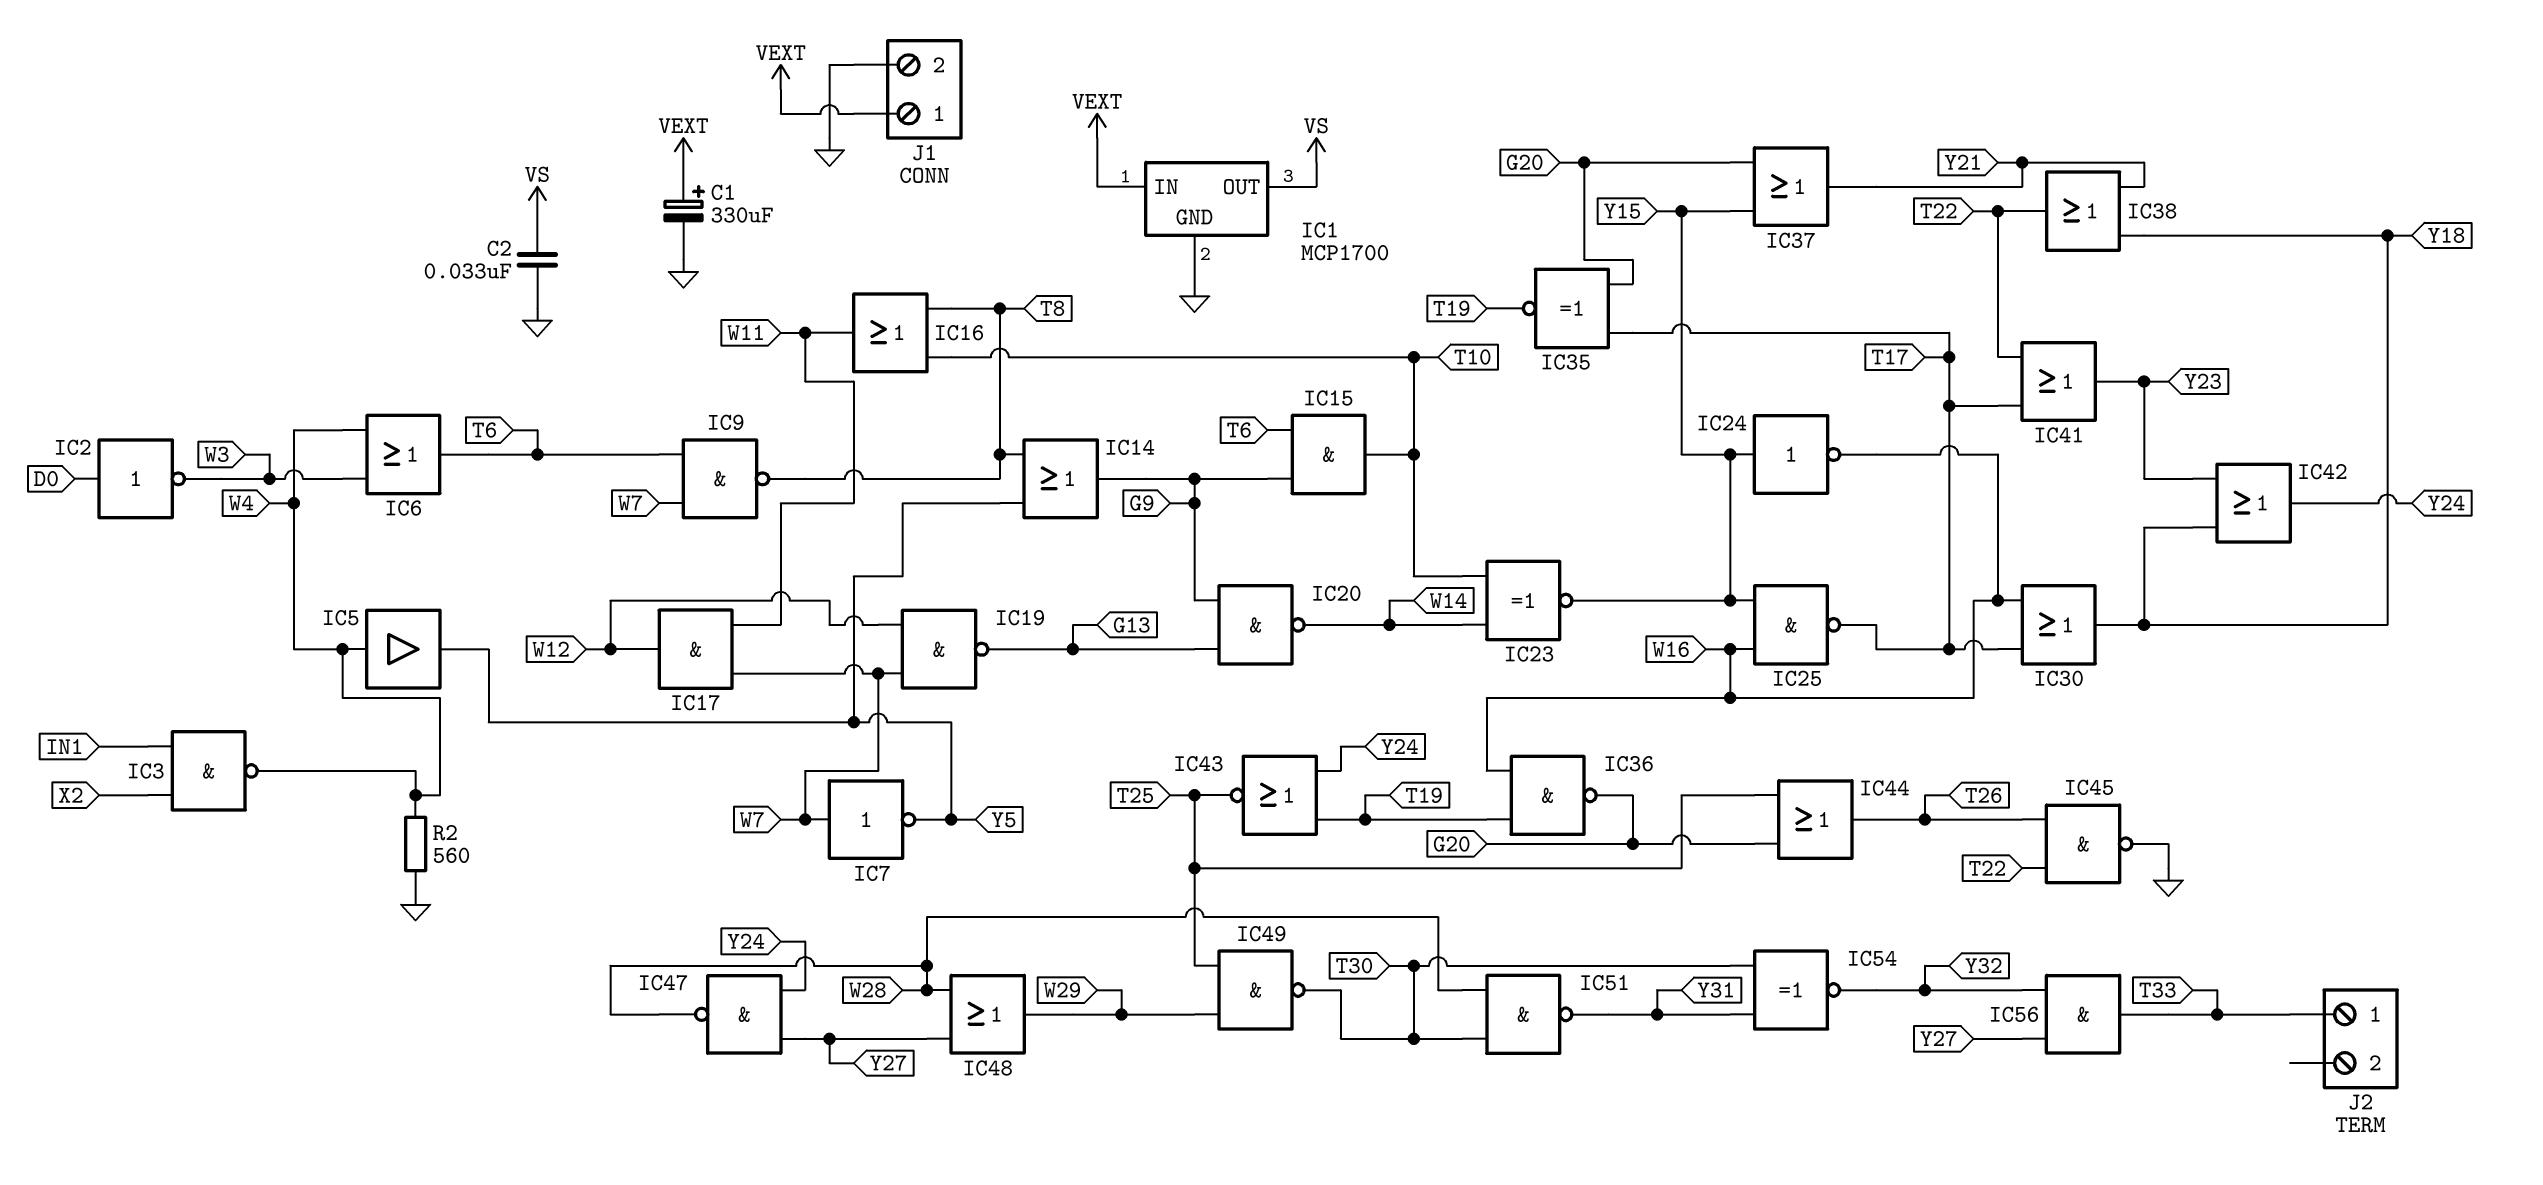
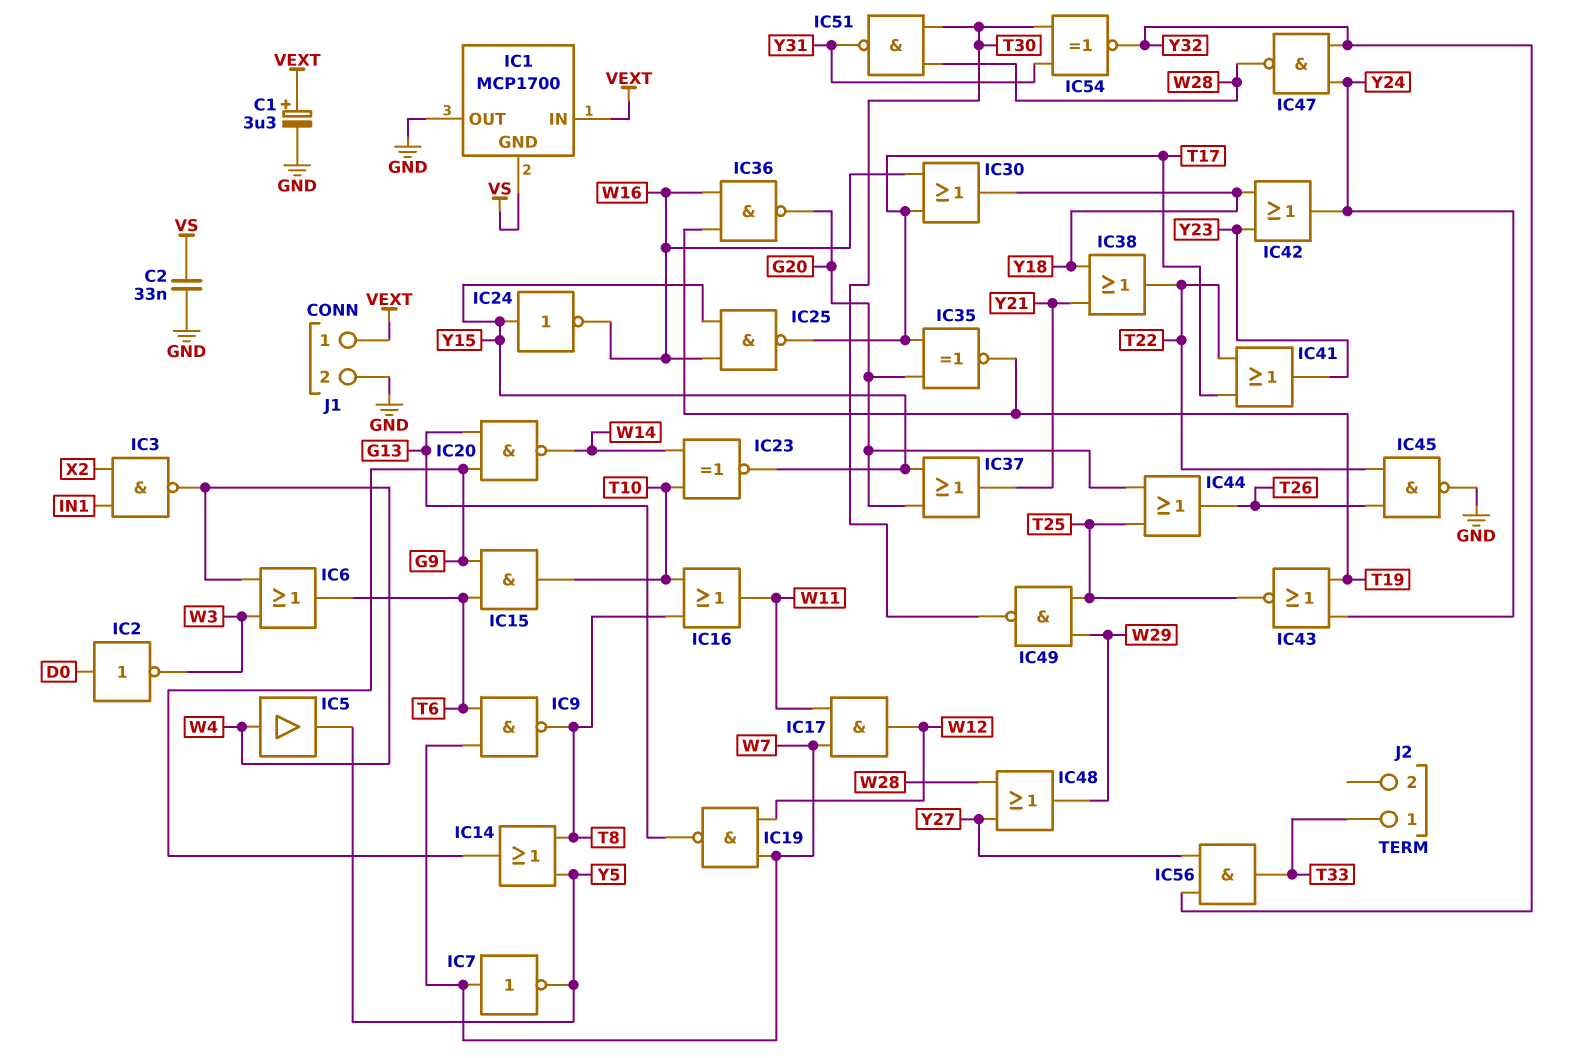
C1: 330uF (plus VEXT, minus GND) -> 3.3uF (plus VEXT, minus GND)
IC1 pin GND: GND -> VS
IC1 pin OUT: VS -> GND
IC47: NAND (in Y24, in Y27, out W28) -> NAND (in Y24, in Y32, out W28)
R2: 560 (GND, W4) -> none

